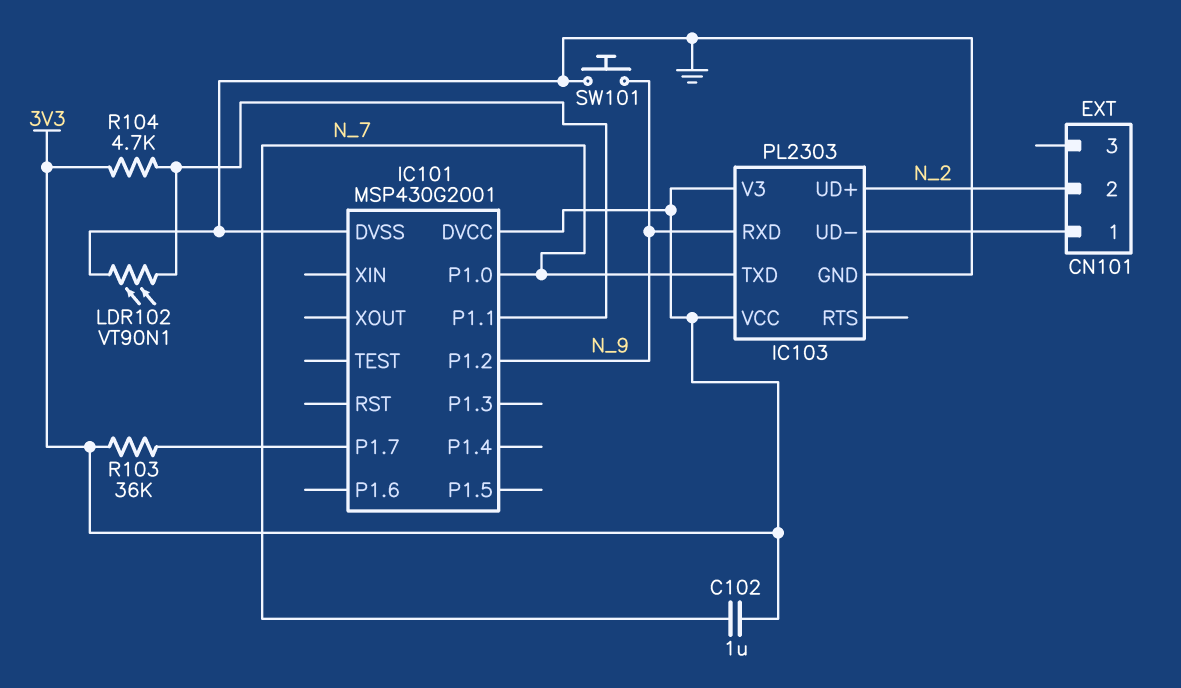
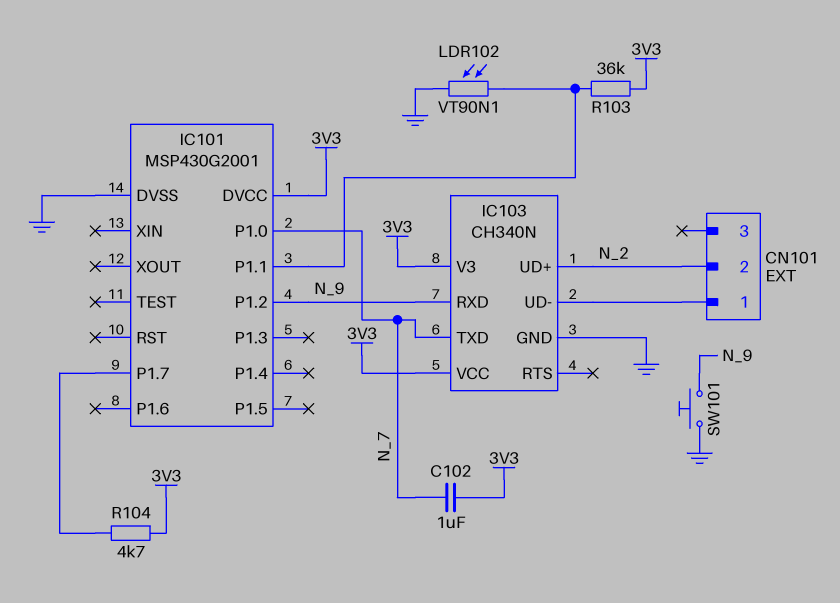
IC103: PL2303 -> CH340N
R103: 36k (3V3, IC101/P1.7) -> 36k (3V3, IC101/P1.1)
R104: 4.7k (3V3, IC101/P1.1) -> 4.7k (3V3, IC101/P1.7)

